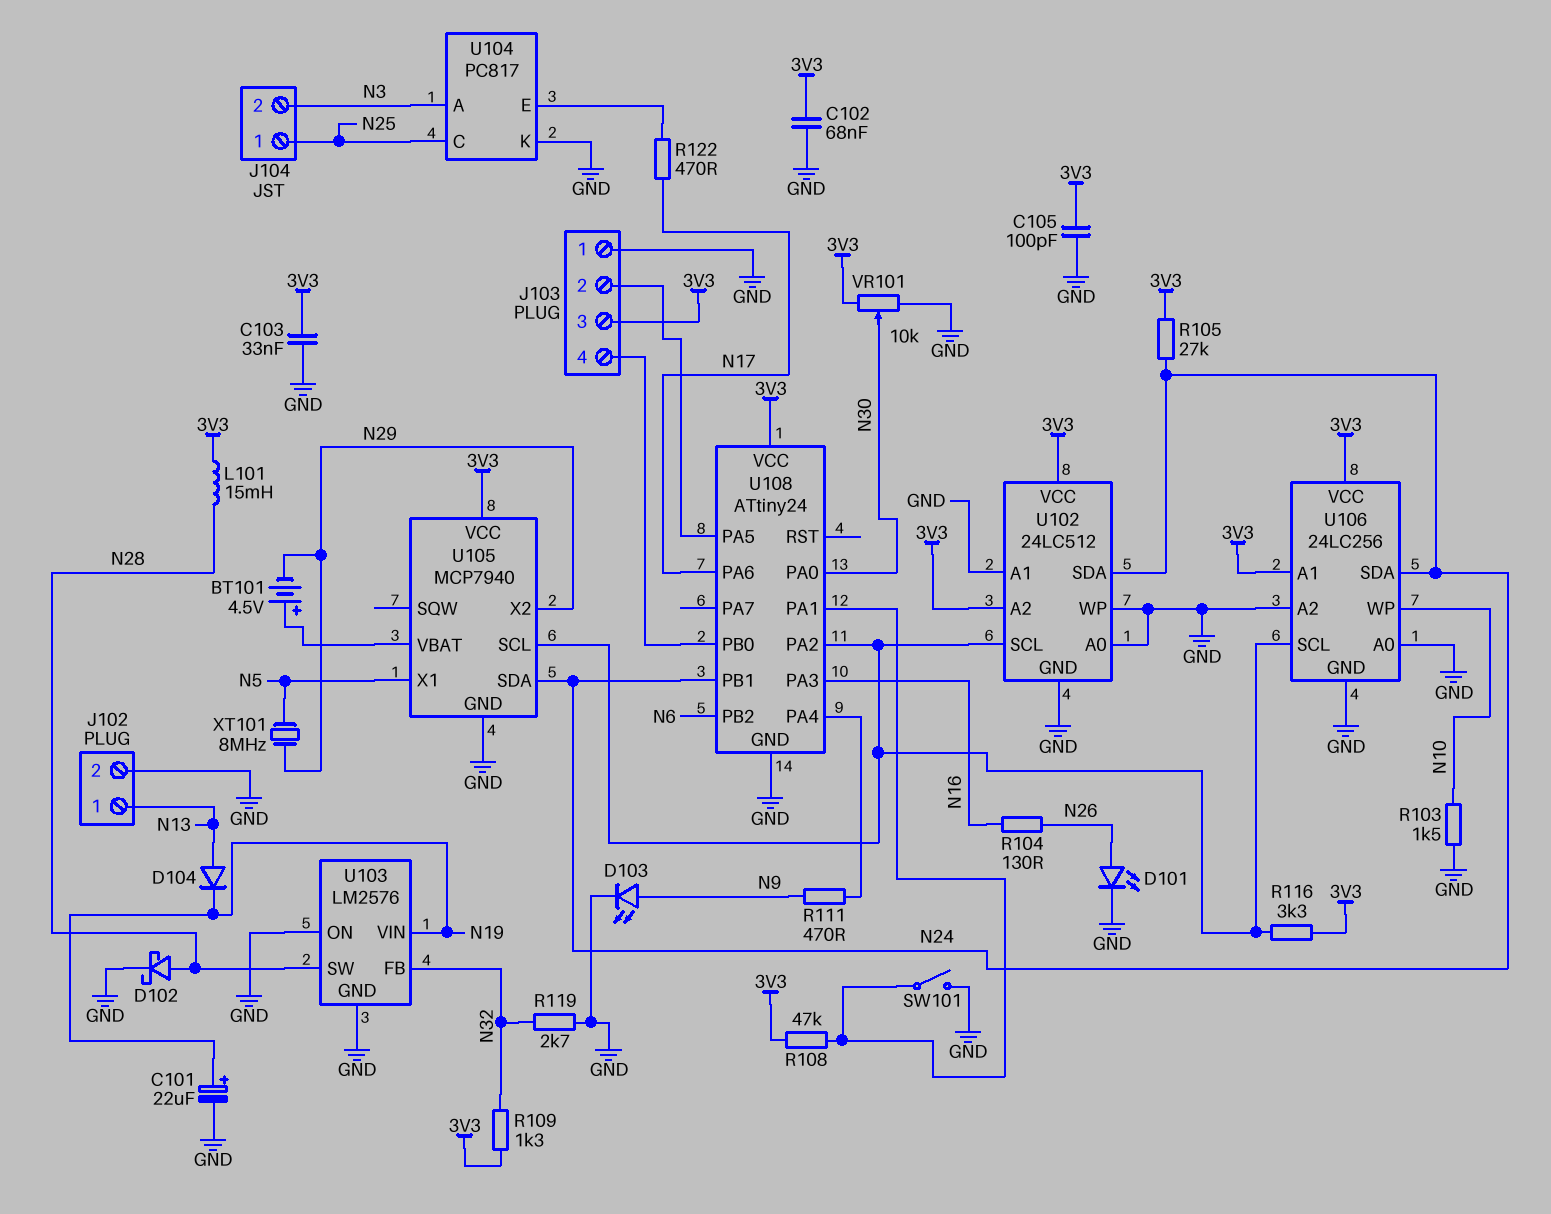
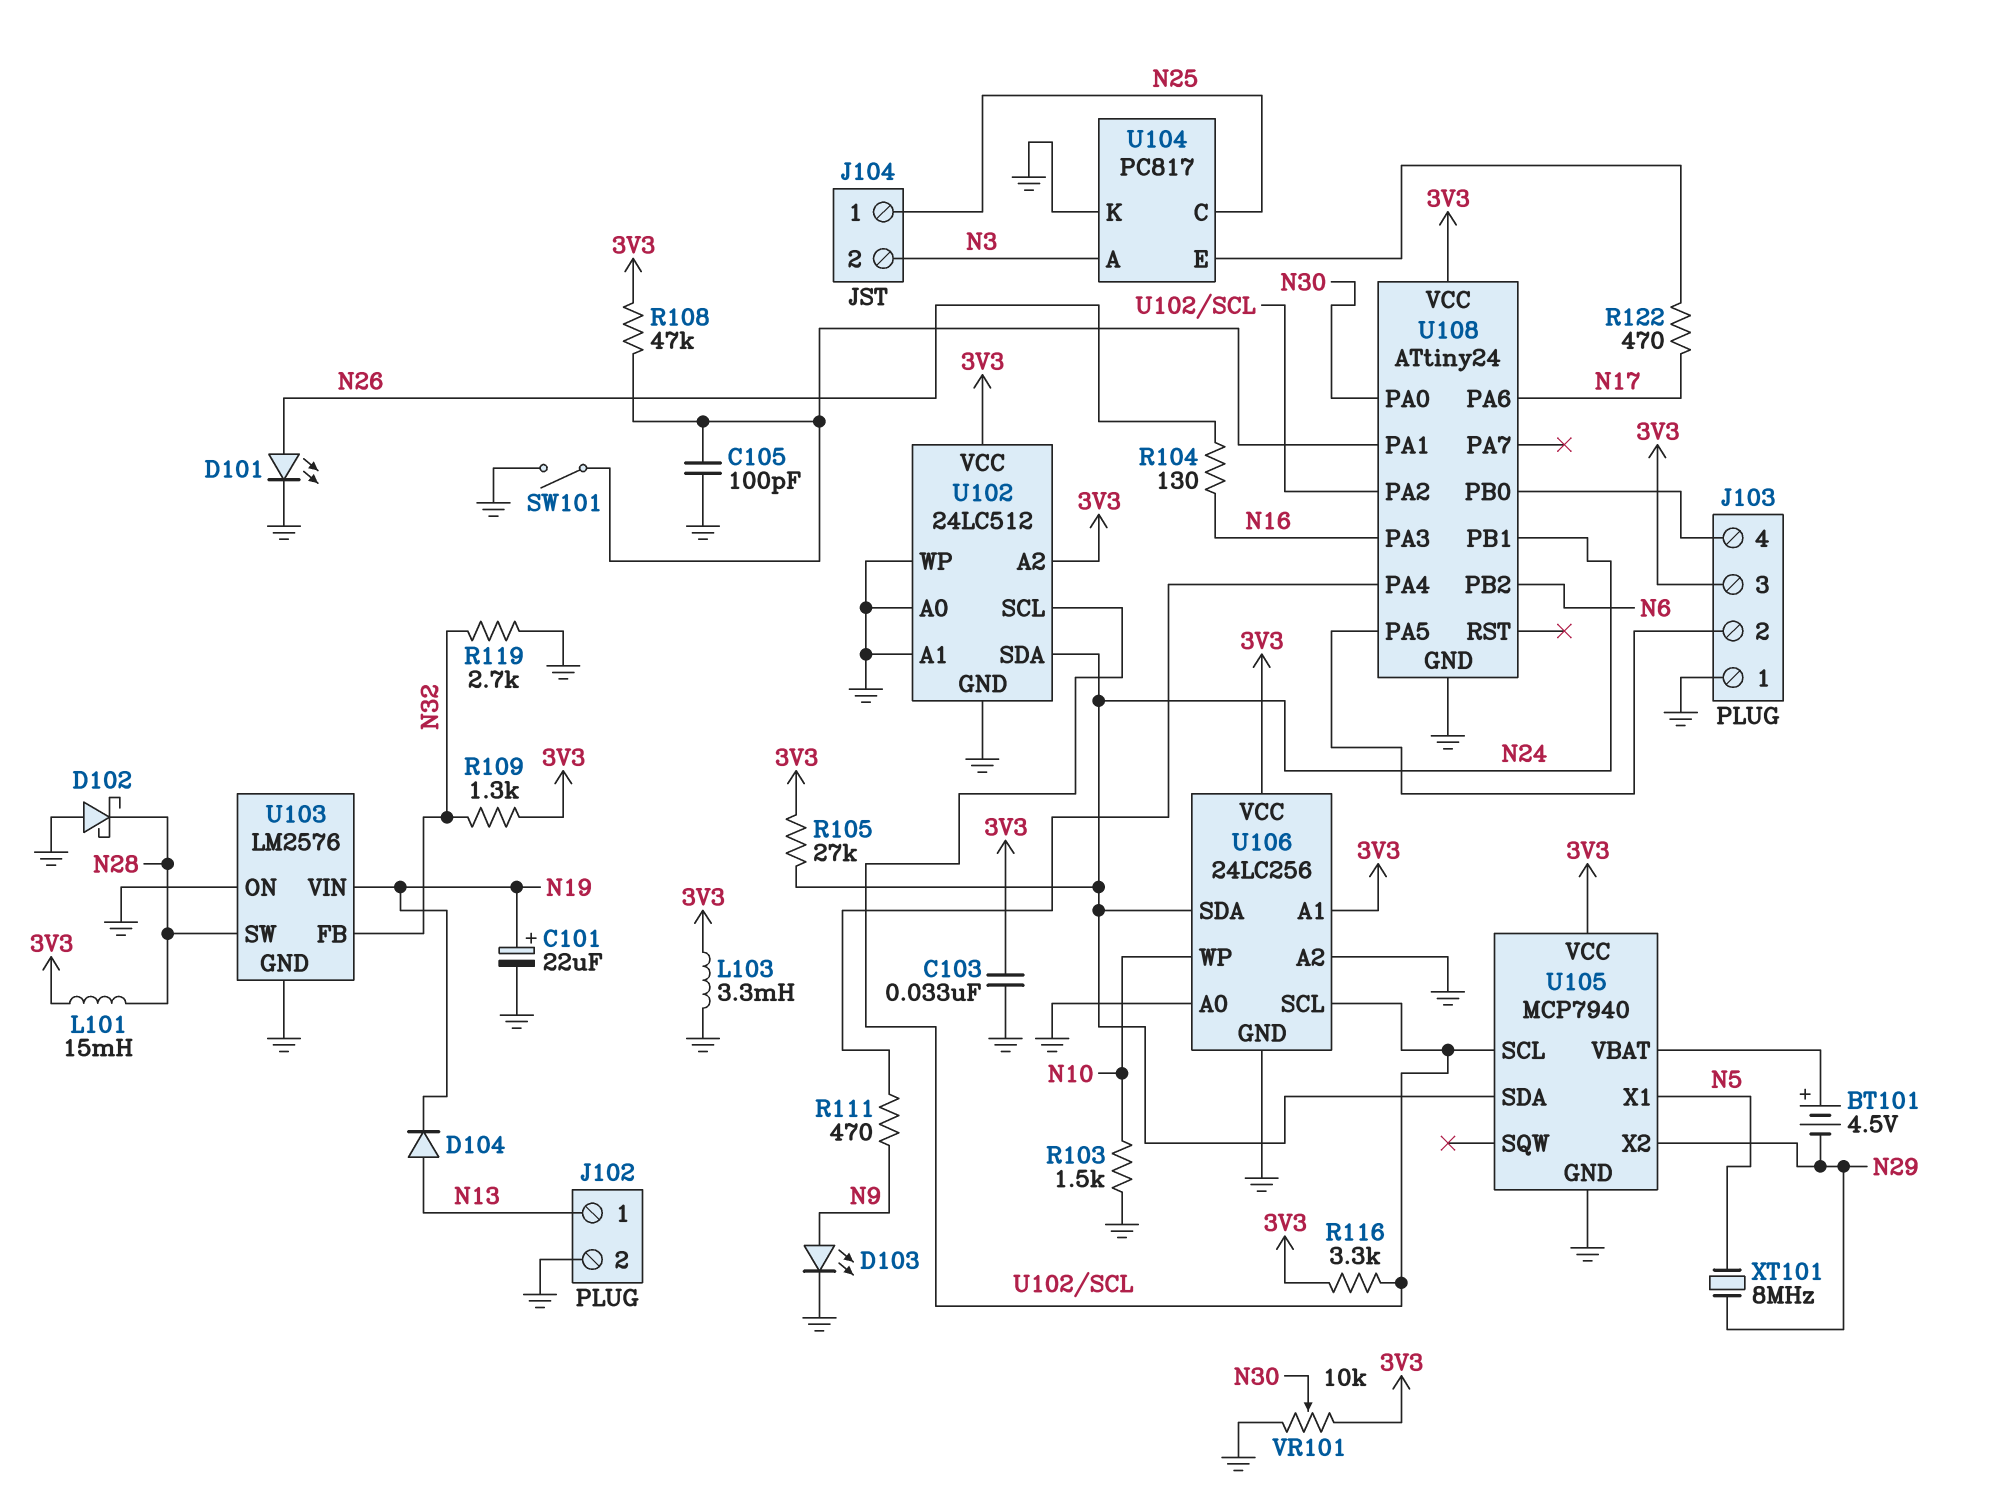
C102: 68nF (3V3, GND) -> none
C105: 100pF (3V3, GND) -> 100pF (GND, U108/PA1)
D102: schottky (A N28, K GND) -> schottky (A GND, K N28)
L103: none -> 3.3mH (3V3, GND)

